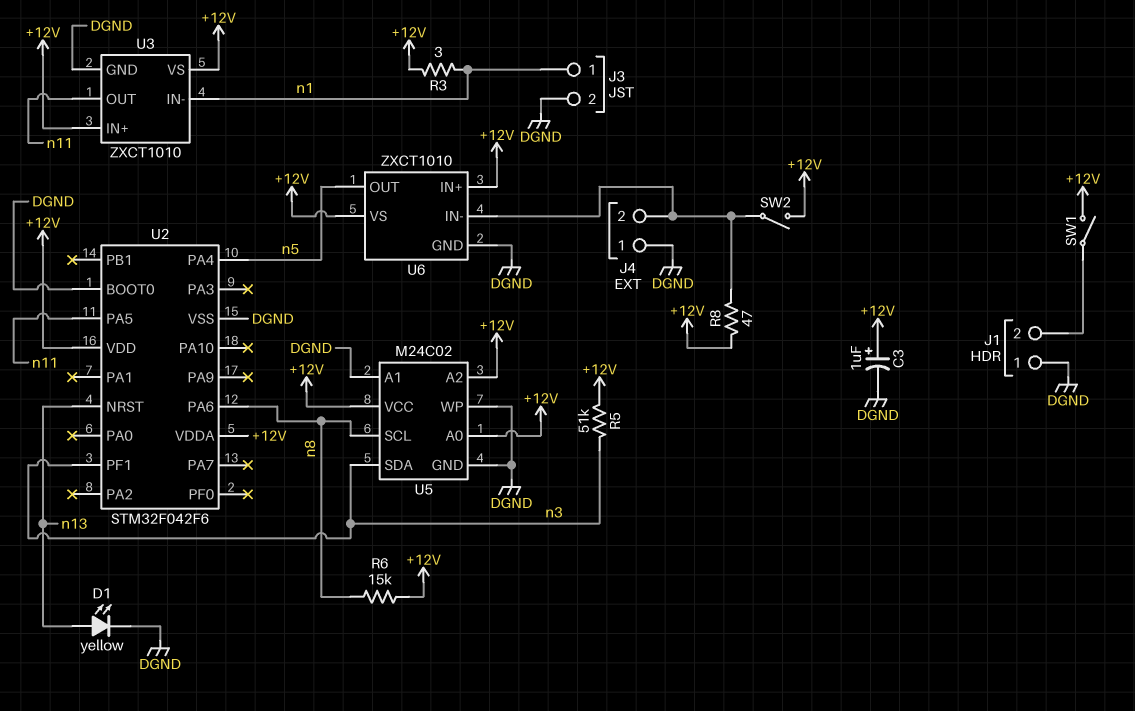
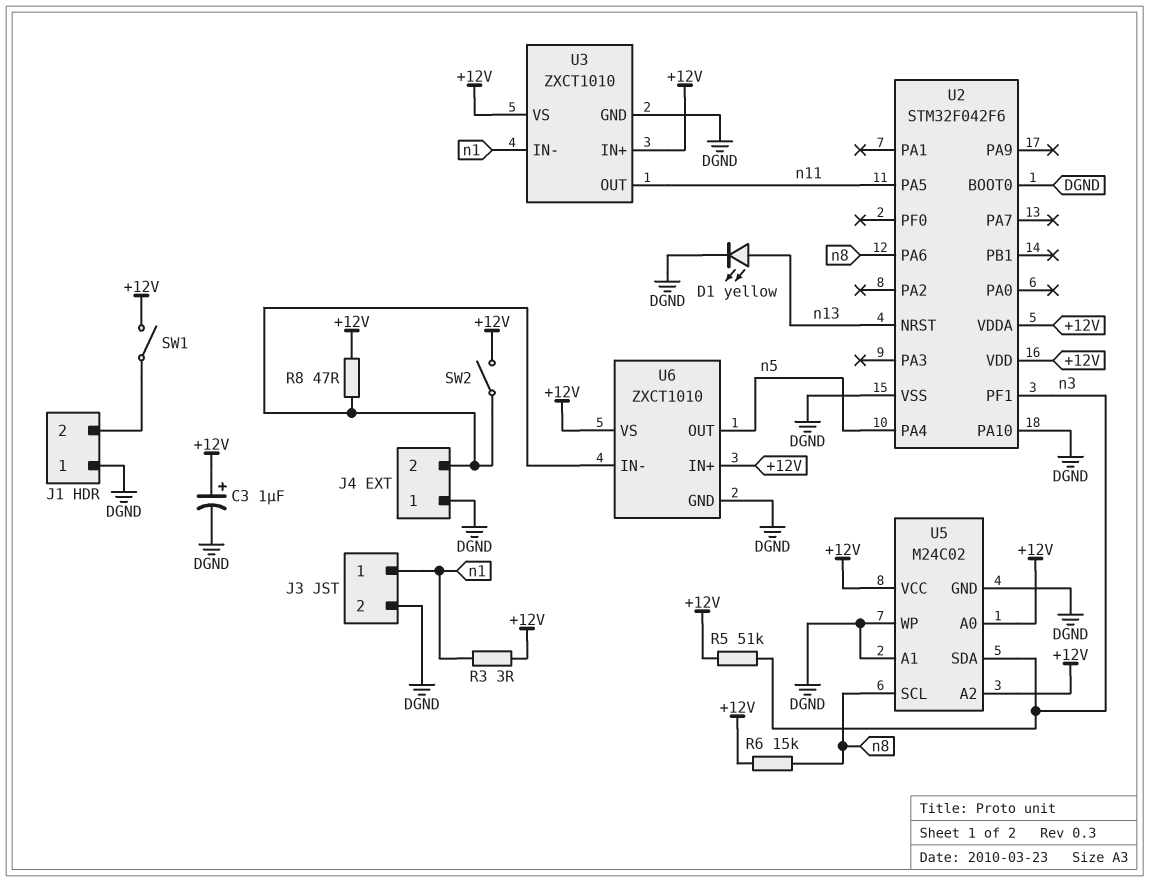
U2 pin PA10: none -> DGND

